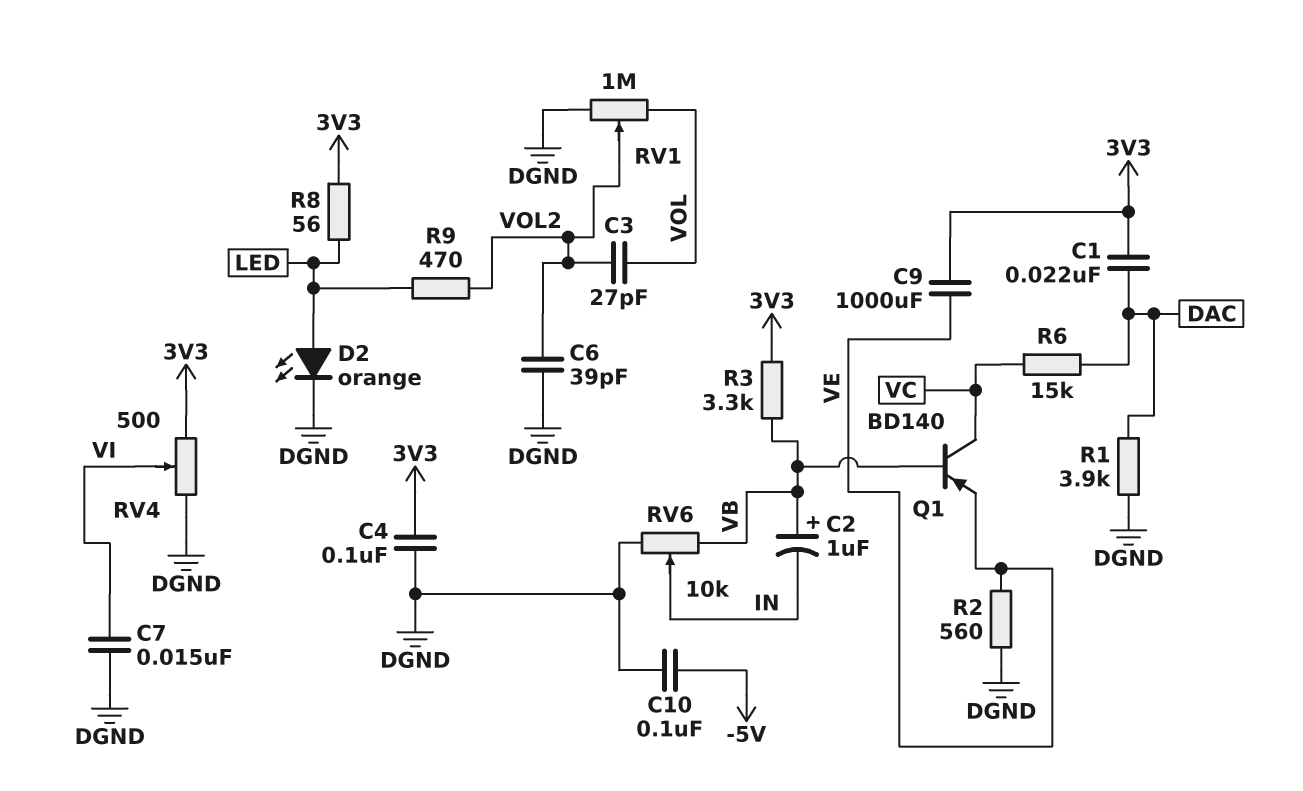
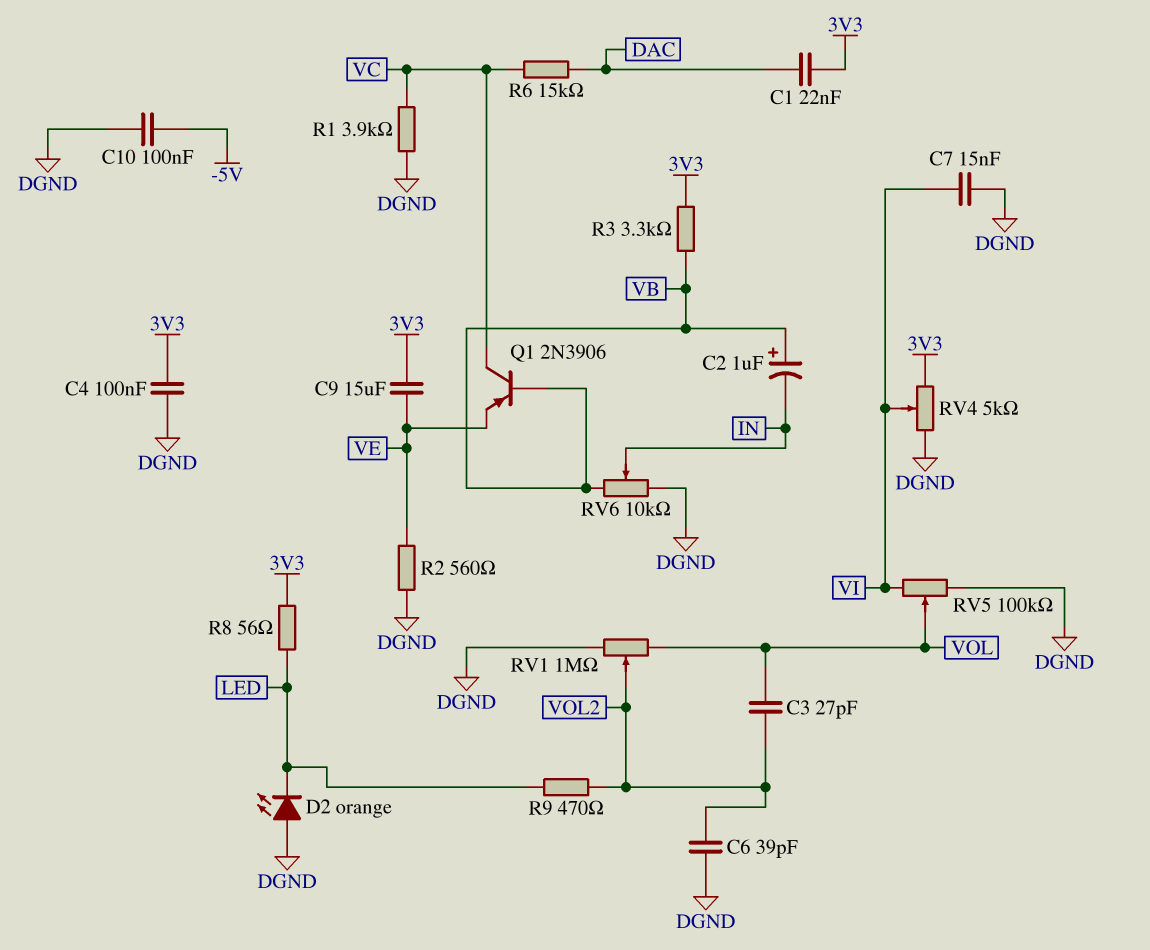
C9: 1000uF (3V3, VE) -> 15uF (3V3, VE)
D2: LED orange (A LED, K DGND) -> LED orange (A DGND, K LED)
Q1: PNP BD140 (B VB, C VC, E VE) -> PNP 2N3906 (B VB, C VC, E VE)
R1: 3.9k (DAC, DGND) -> 3.9k (DGND, VC)
RV4: 500 (3V3, DGND, wiper VI) -> 5k (3V3, DGND, wiper VI)
RV5: none -> 100k (DGND, VI, wiper VOL)

